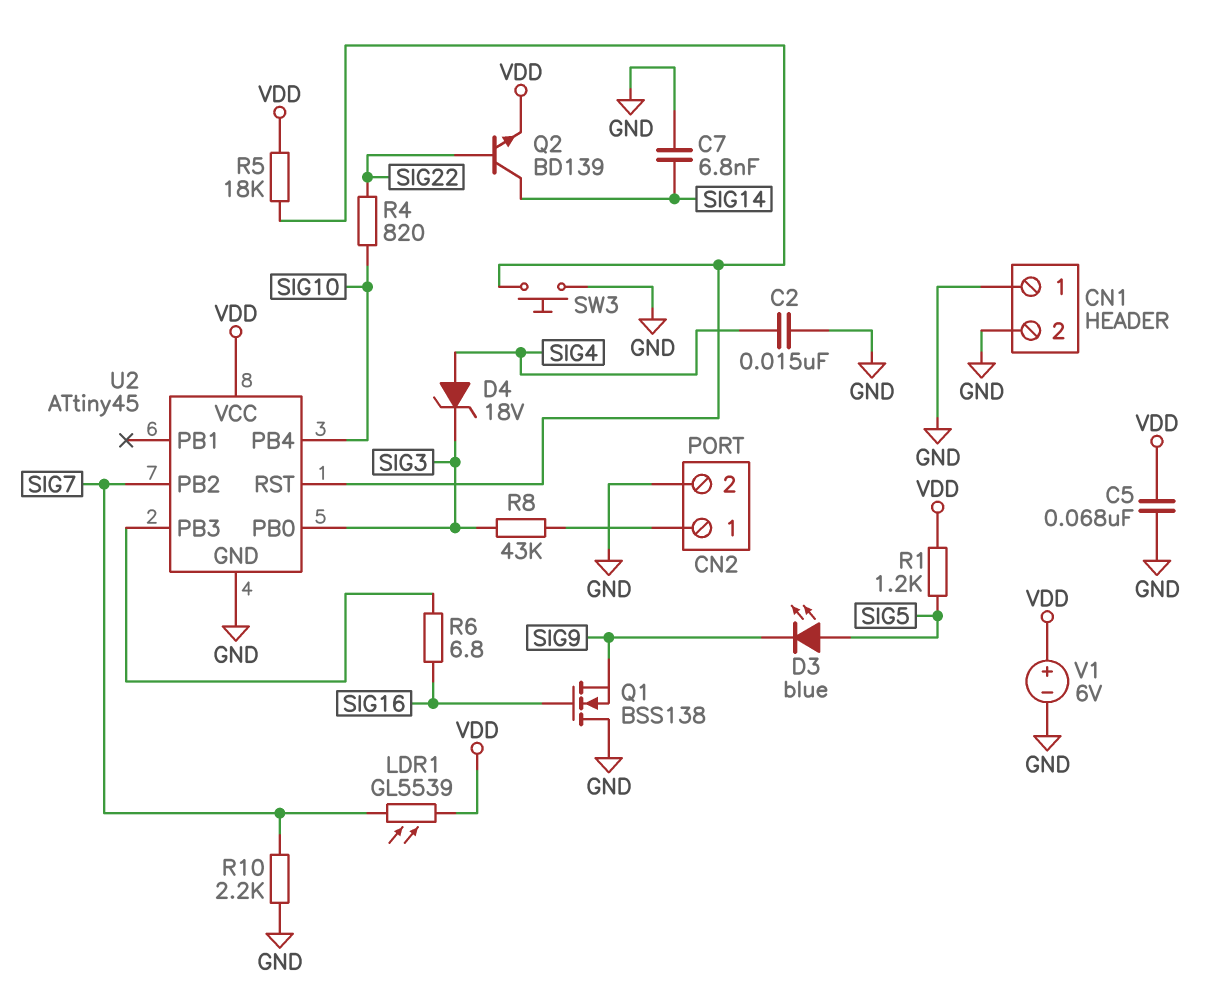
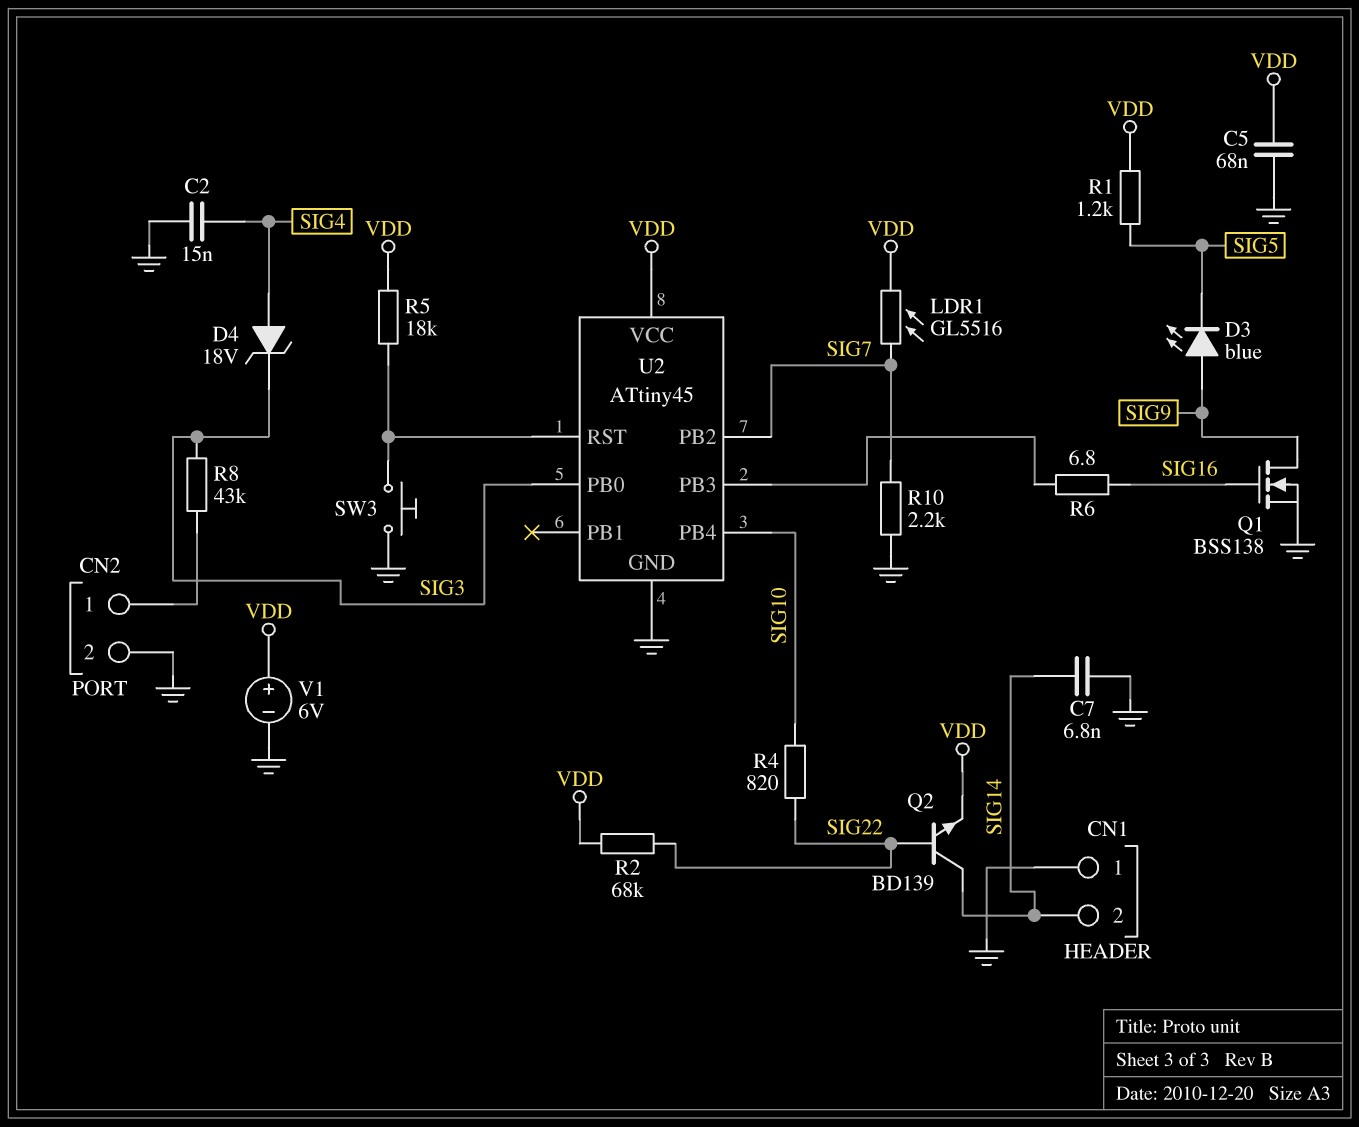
CN1 pin 2: GND -> SIG14
D3: LED blue (A SIG5, K SIG9) -> LED blue (A SIG9, K SIG5)
LDR1: GL5539 (SIG7, VDD) -> GL5516 (SIG7, VDD)
Q1: NMOS BSS138 (G SIG16, D GND, S SIG9) -> NMOS BSS138 (G SIG16, D SIG9, S GND)
R2: none -> 68k (SIG22, VDD)

